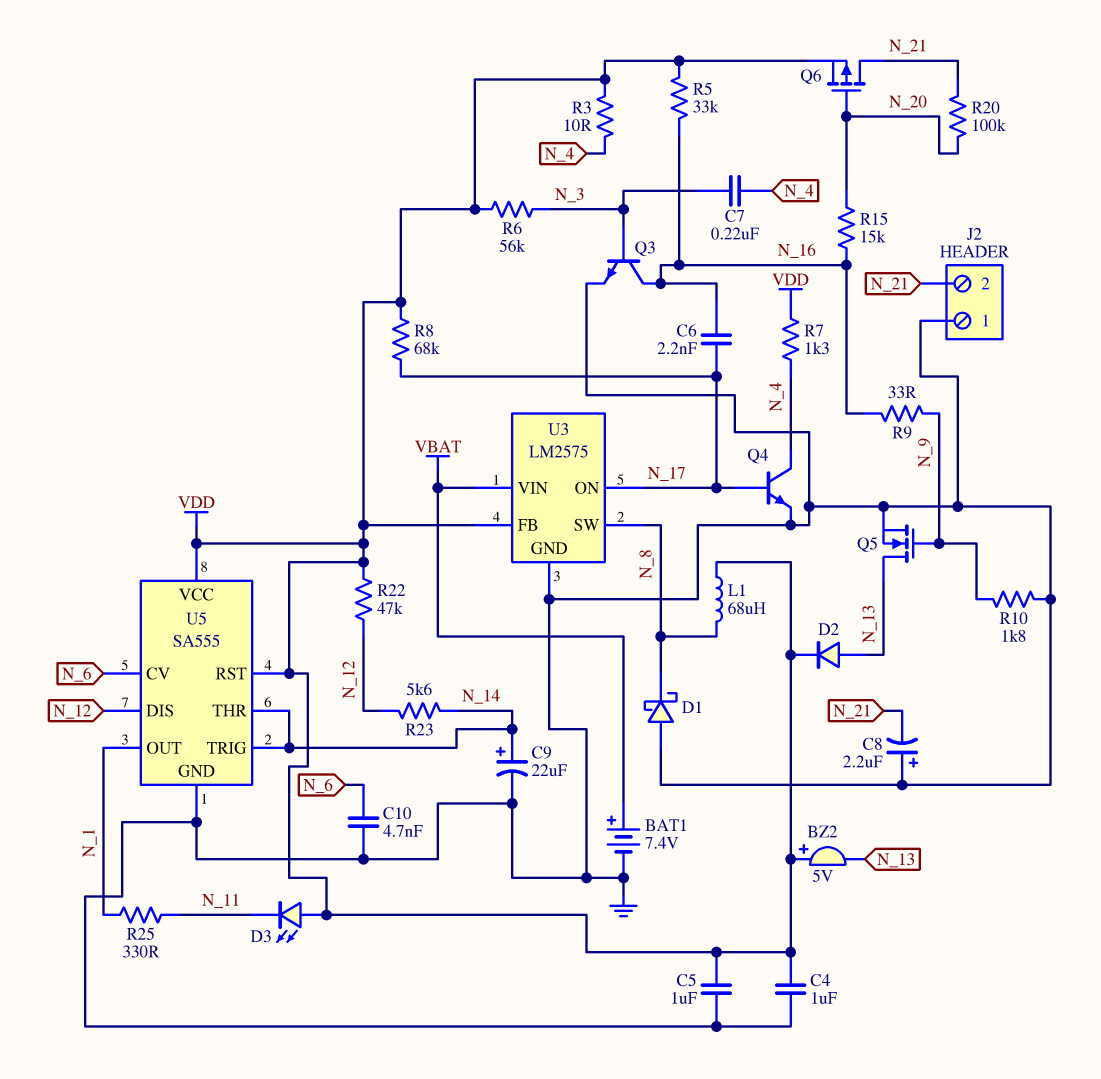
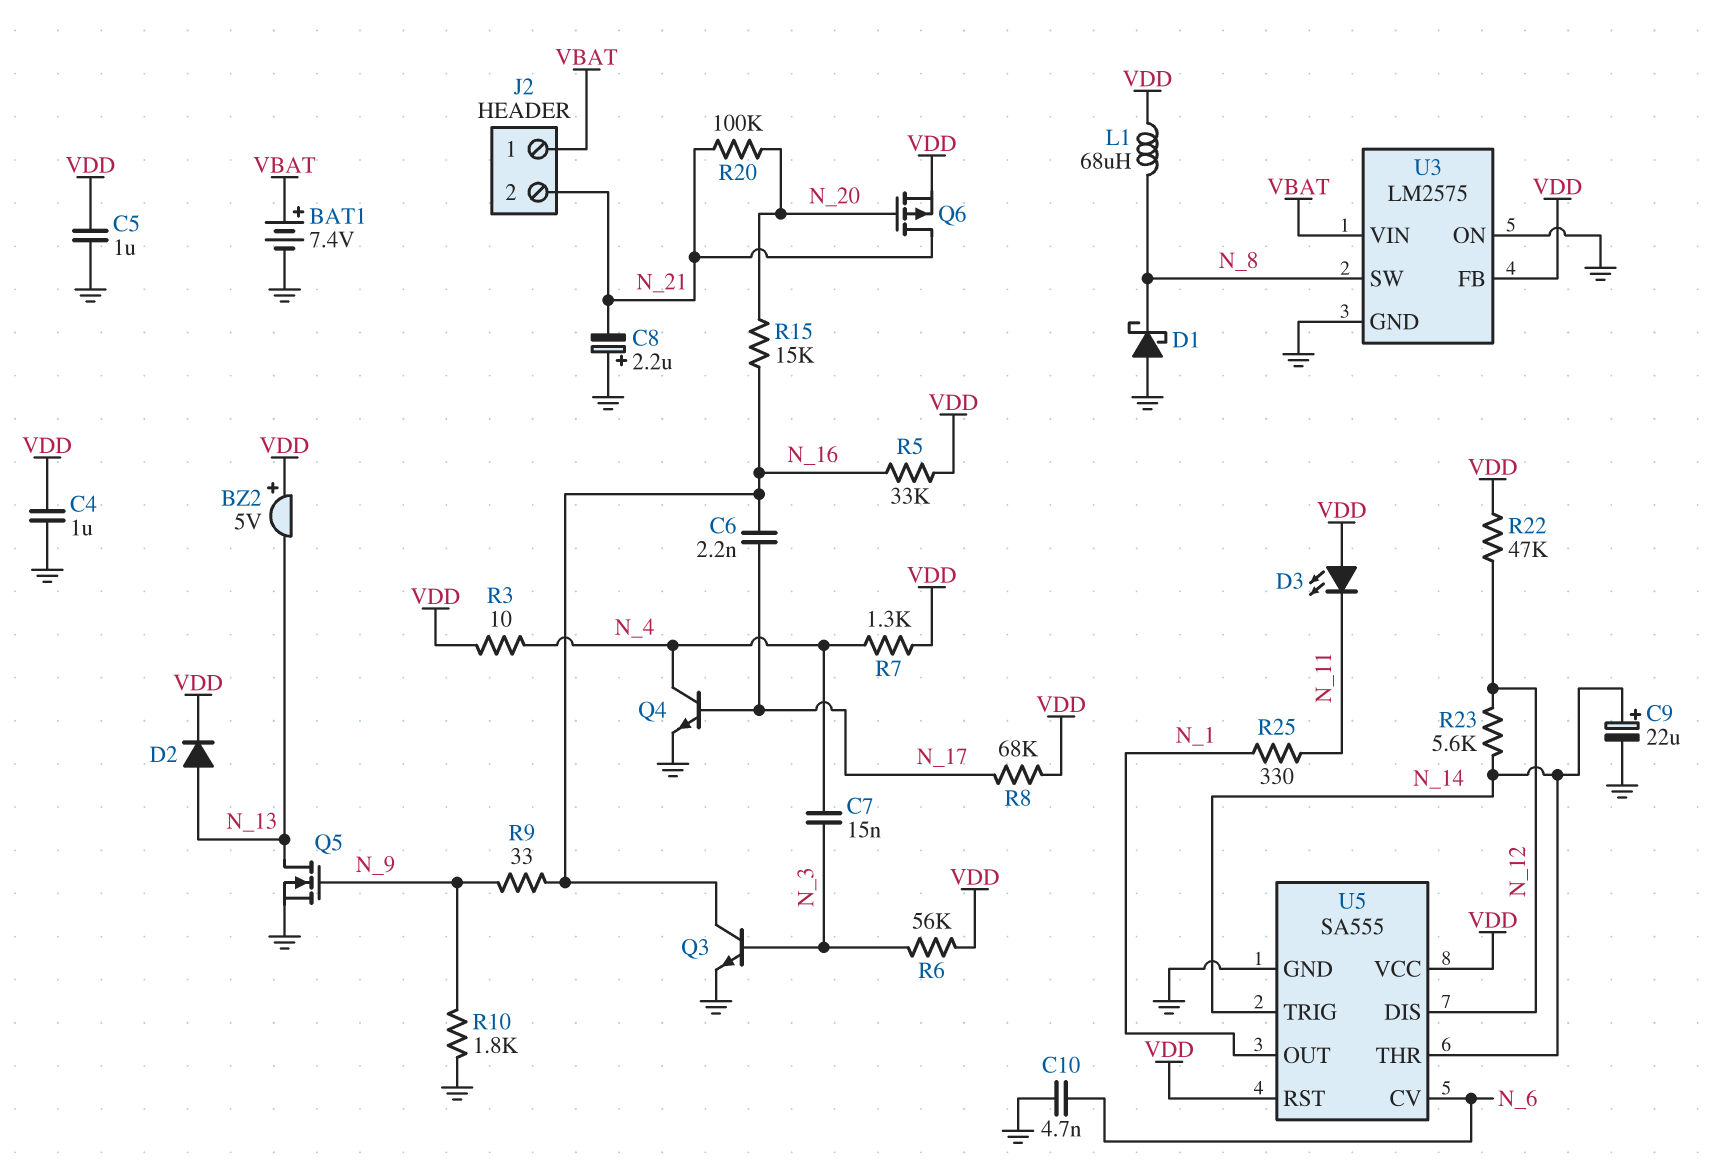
C7: 220nF (N_3, N_4) -> 15nF (N_3, N_4)
J2 pin 1: GND -> VBAT
U3 pin ON: N_17 -> GND

